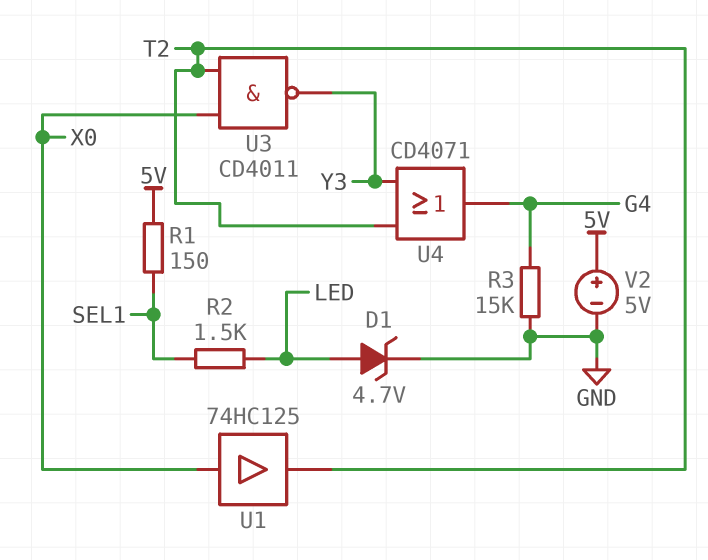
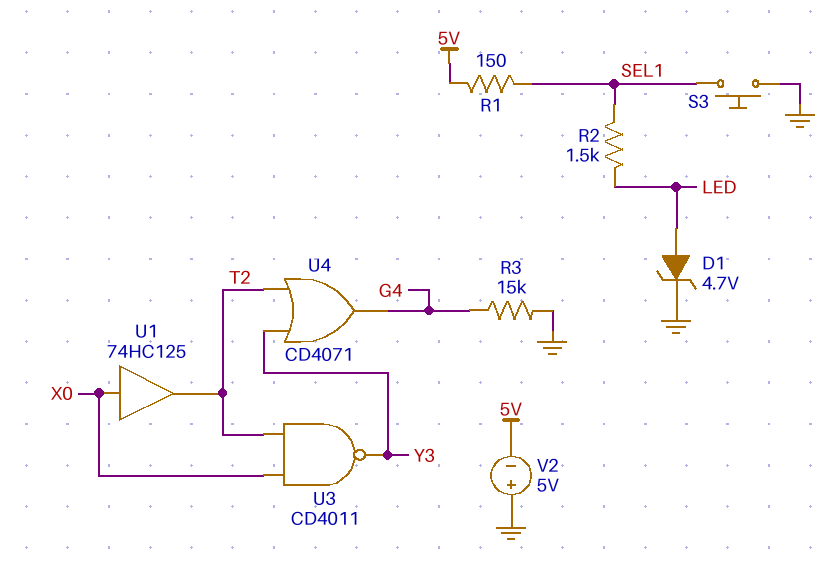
S3: none -> button (GND, SEL1)
V2: 5V (plus 5V, minus GND) -> 5V (plus GND, minus 5V)

